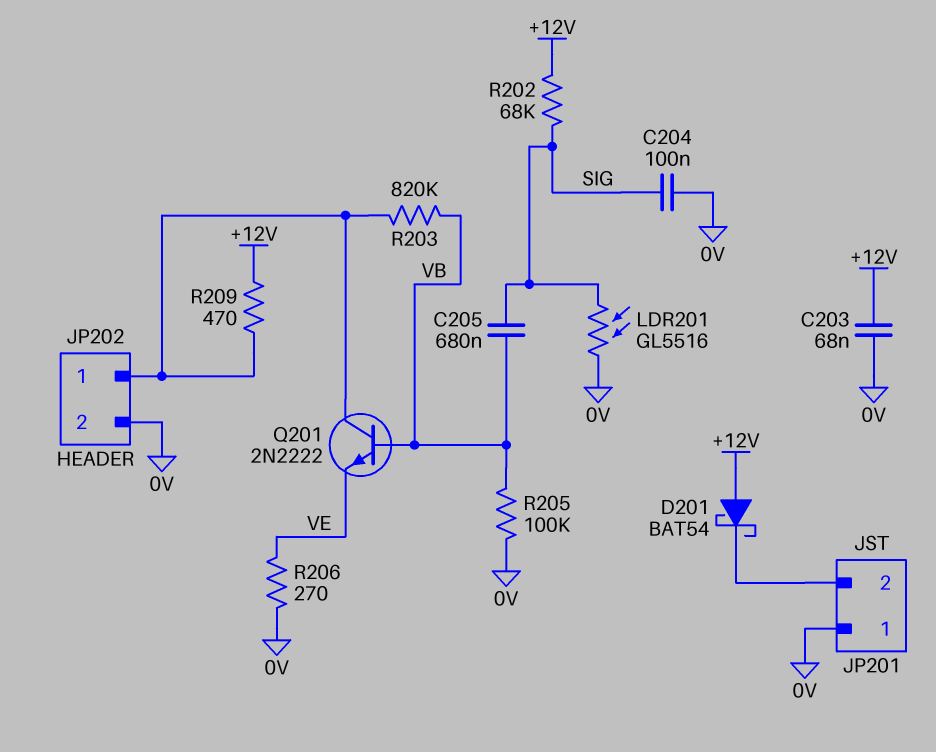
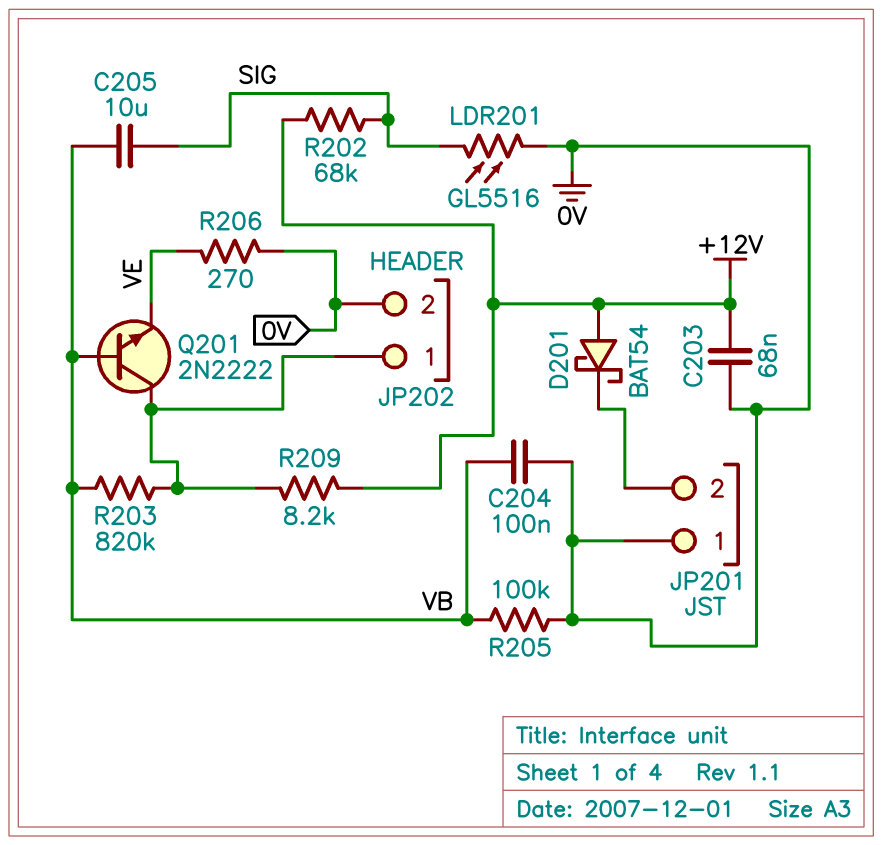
C204: 100nF (0V, SIG) -> 100nF (0V, VB)
C205: 680nF (SIG, VB) -> 10uF (SIG, VB)
R209: 470 (+12V, JP202/1) -> 8.2k (+12V, JP202/1)

